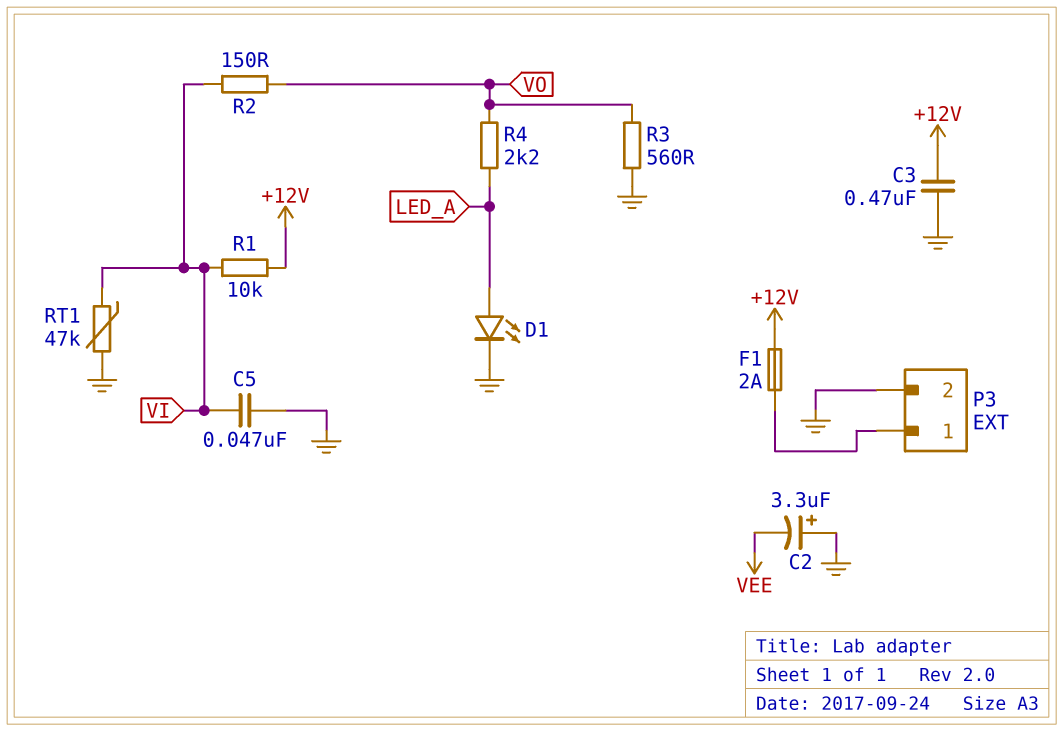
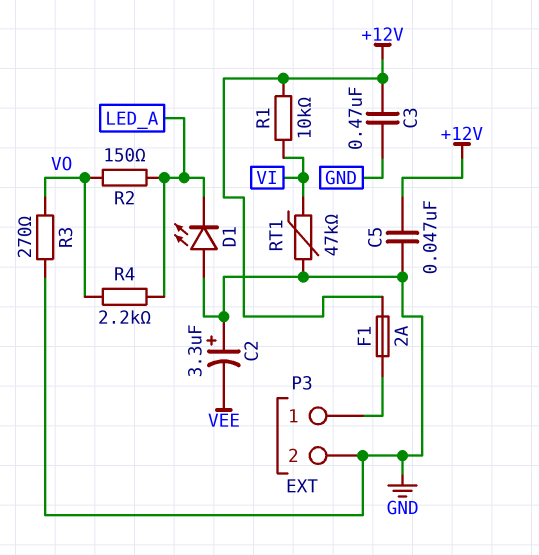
C5: 47nF (GND, VI) -> 47nF (+12V, GND)
D1: LED (A LED_A, K GND) -> LED (A GND, K LED_A)
R2: 150 (VI, VO) -> 150 (LED_A, VO)
R3: 560 (GND, VO) -> 270 (GND, VO)

